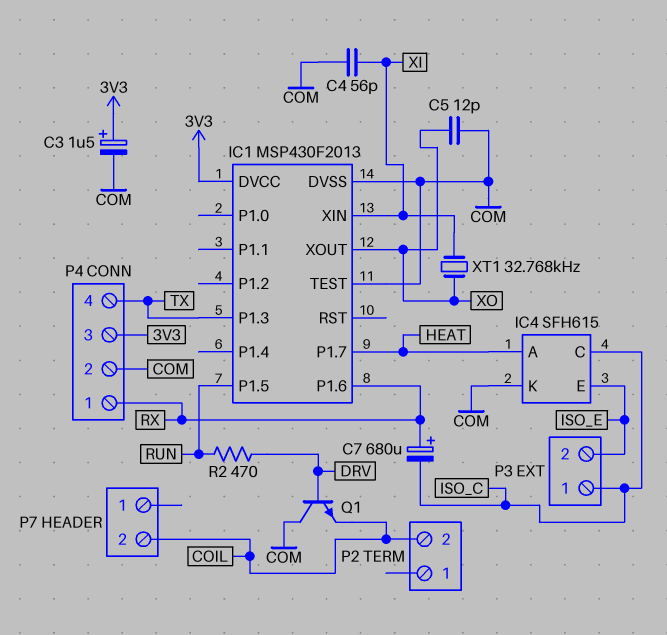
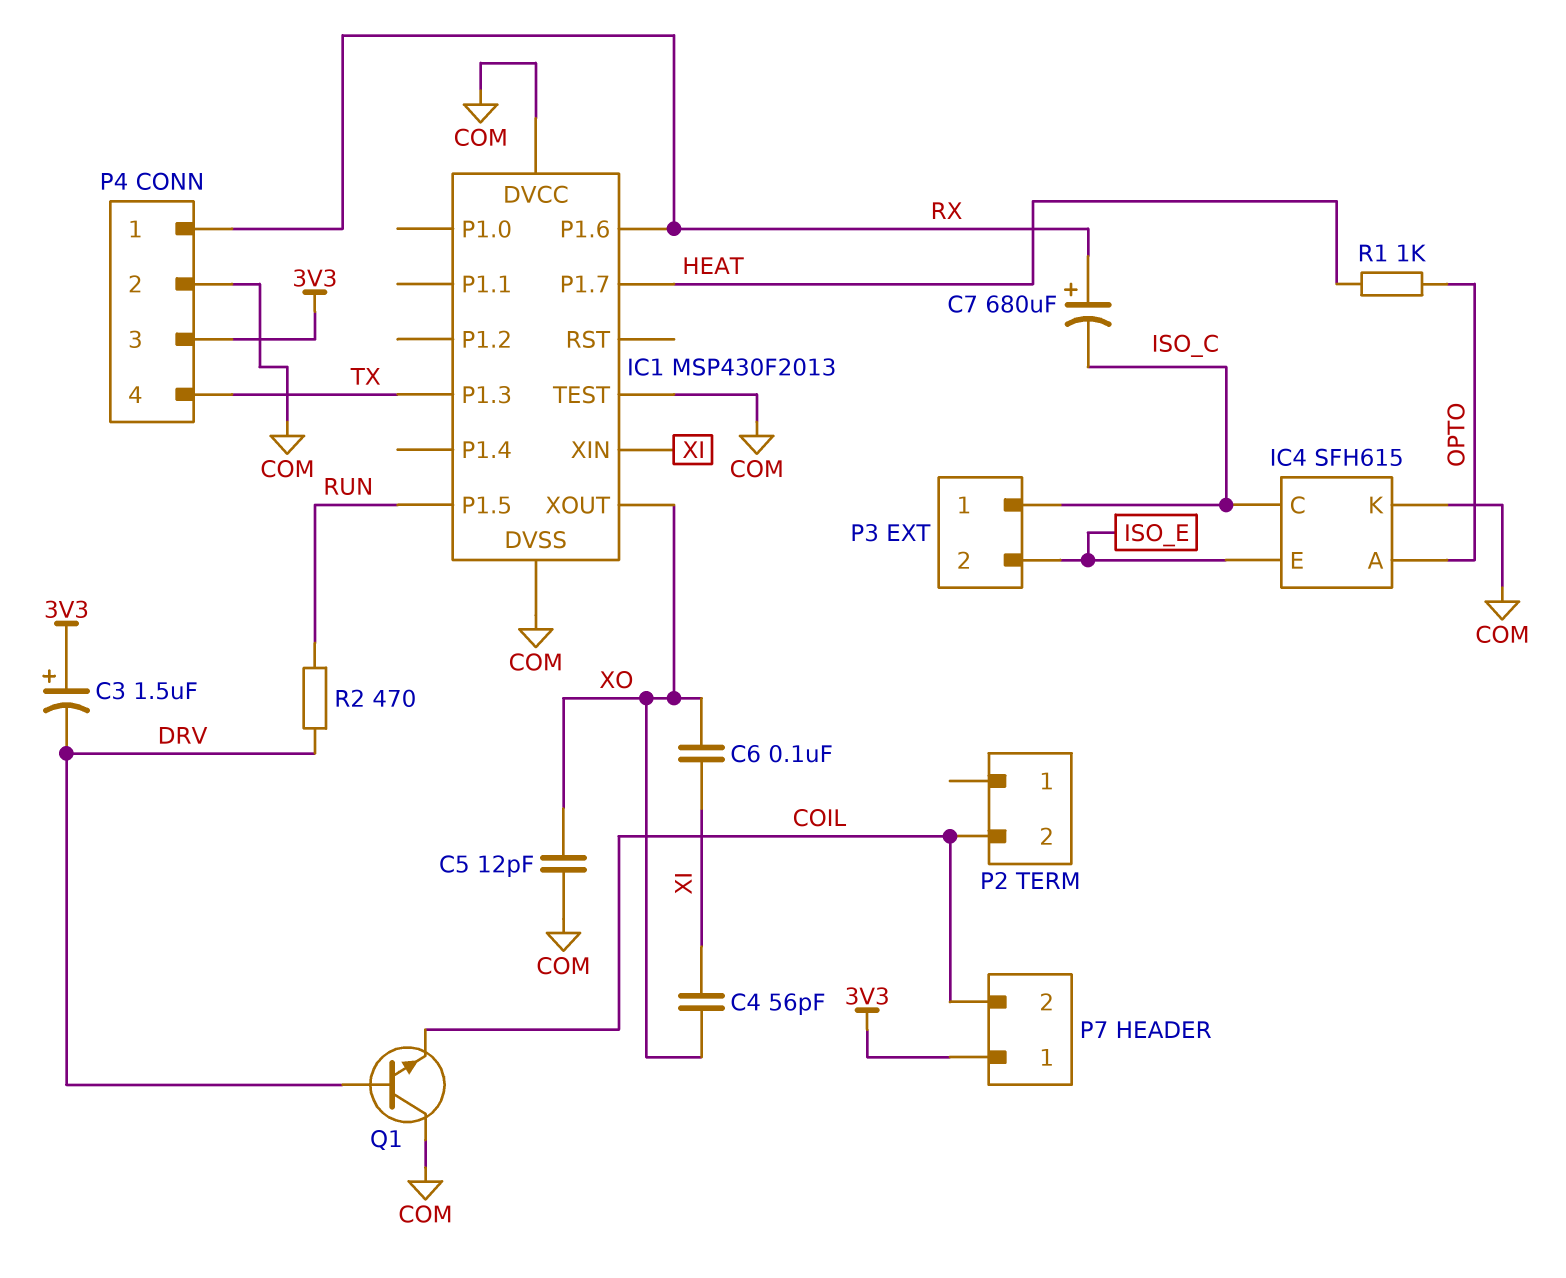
C3: 1.5uF (plus 3V3, minus COM) -> 1.5uF (plus 3V3, minus DRV)
C4: 56pF (COM, XI) -> 56pF (XI, XO)
C6: none -> 100nF (XI, XO)
IC1 pin DVCC: 3V3 -> COM
IC4 pin A: HEAT -> OPTO
P7 pin 1: none -> 3V3
R1: none -> 1k (HEAT, OPTO)
XT1: 32.768kHz (XI, XO) -> none

